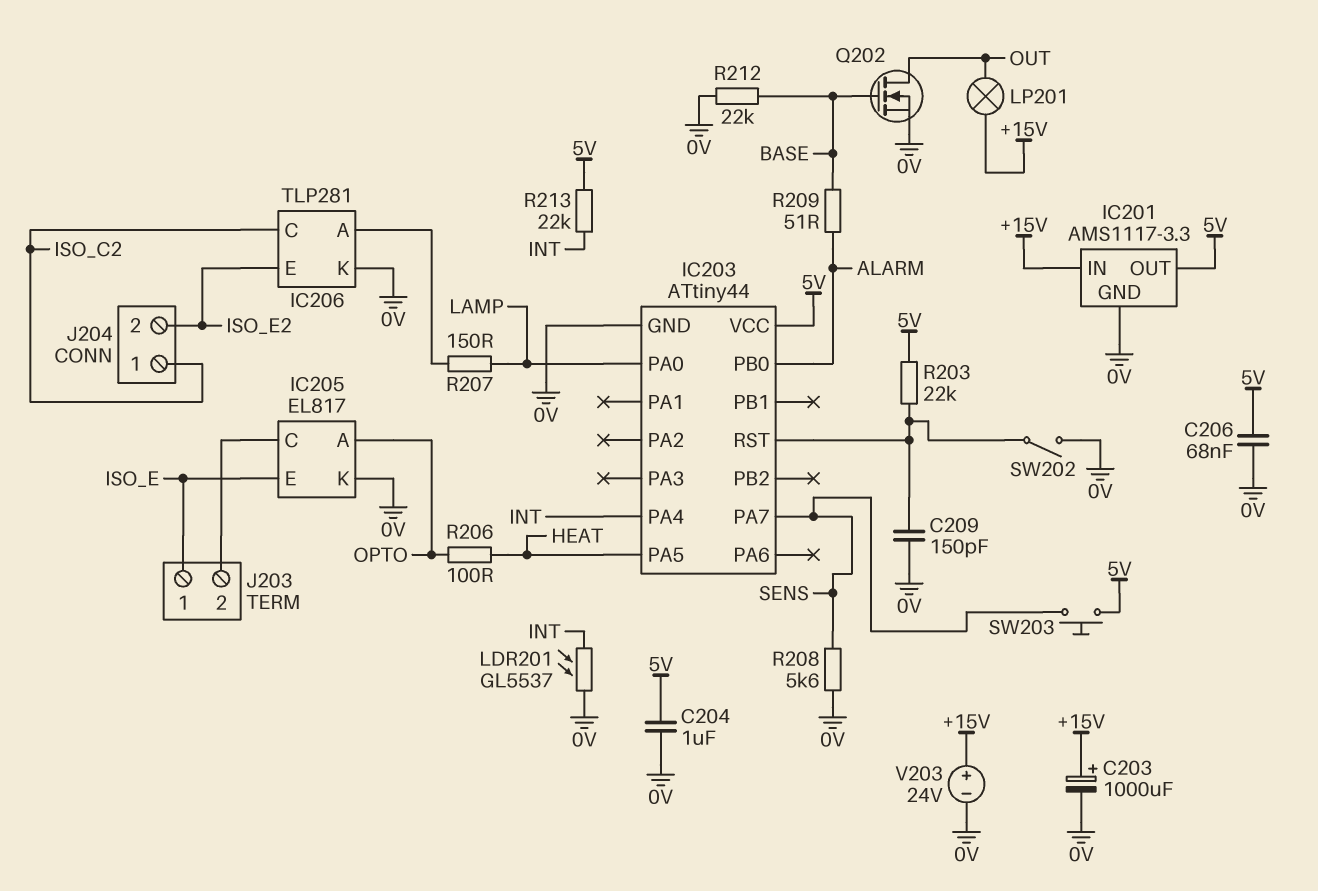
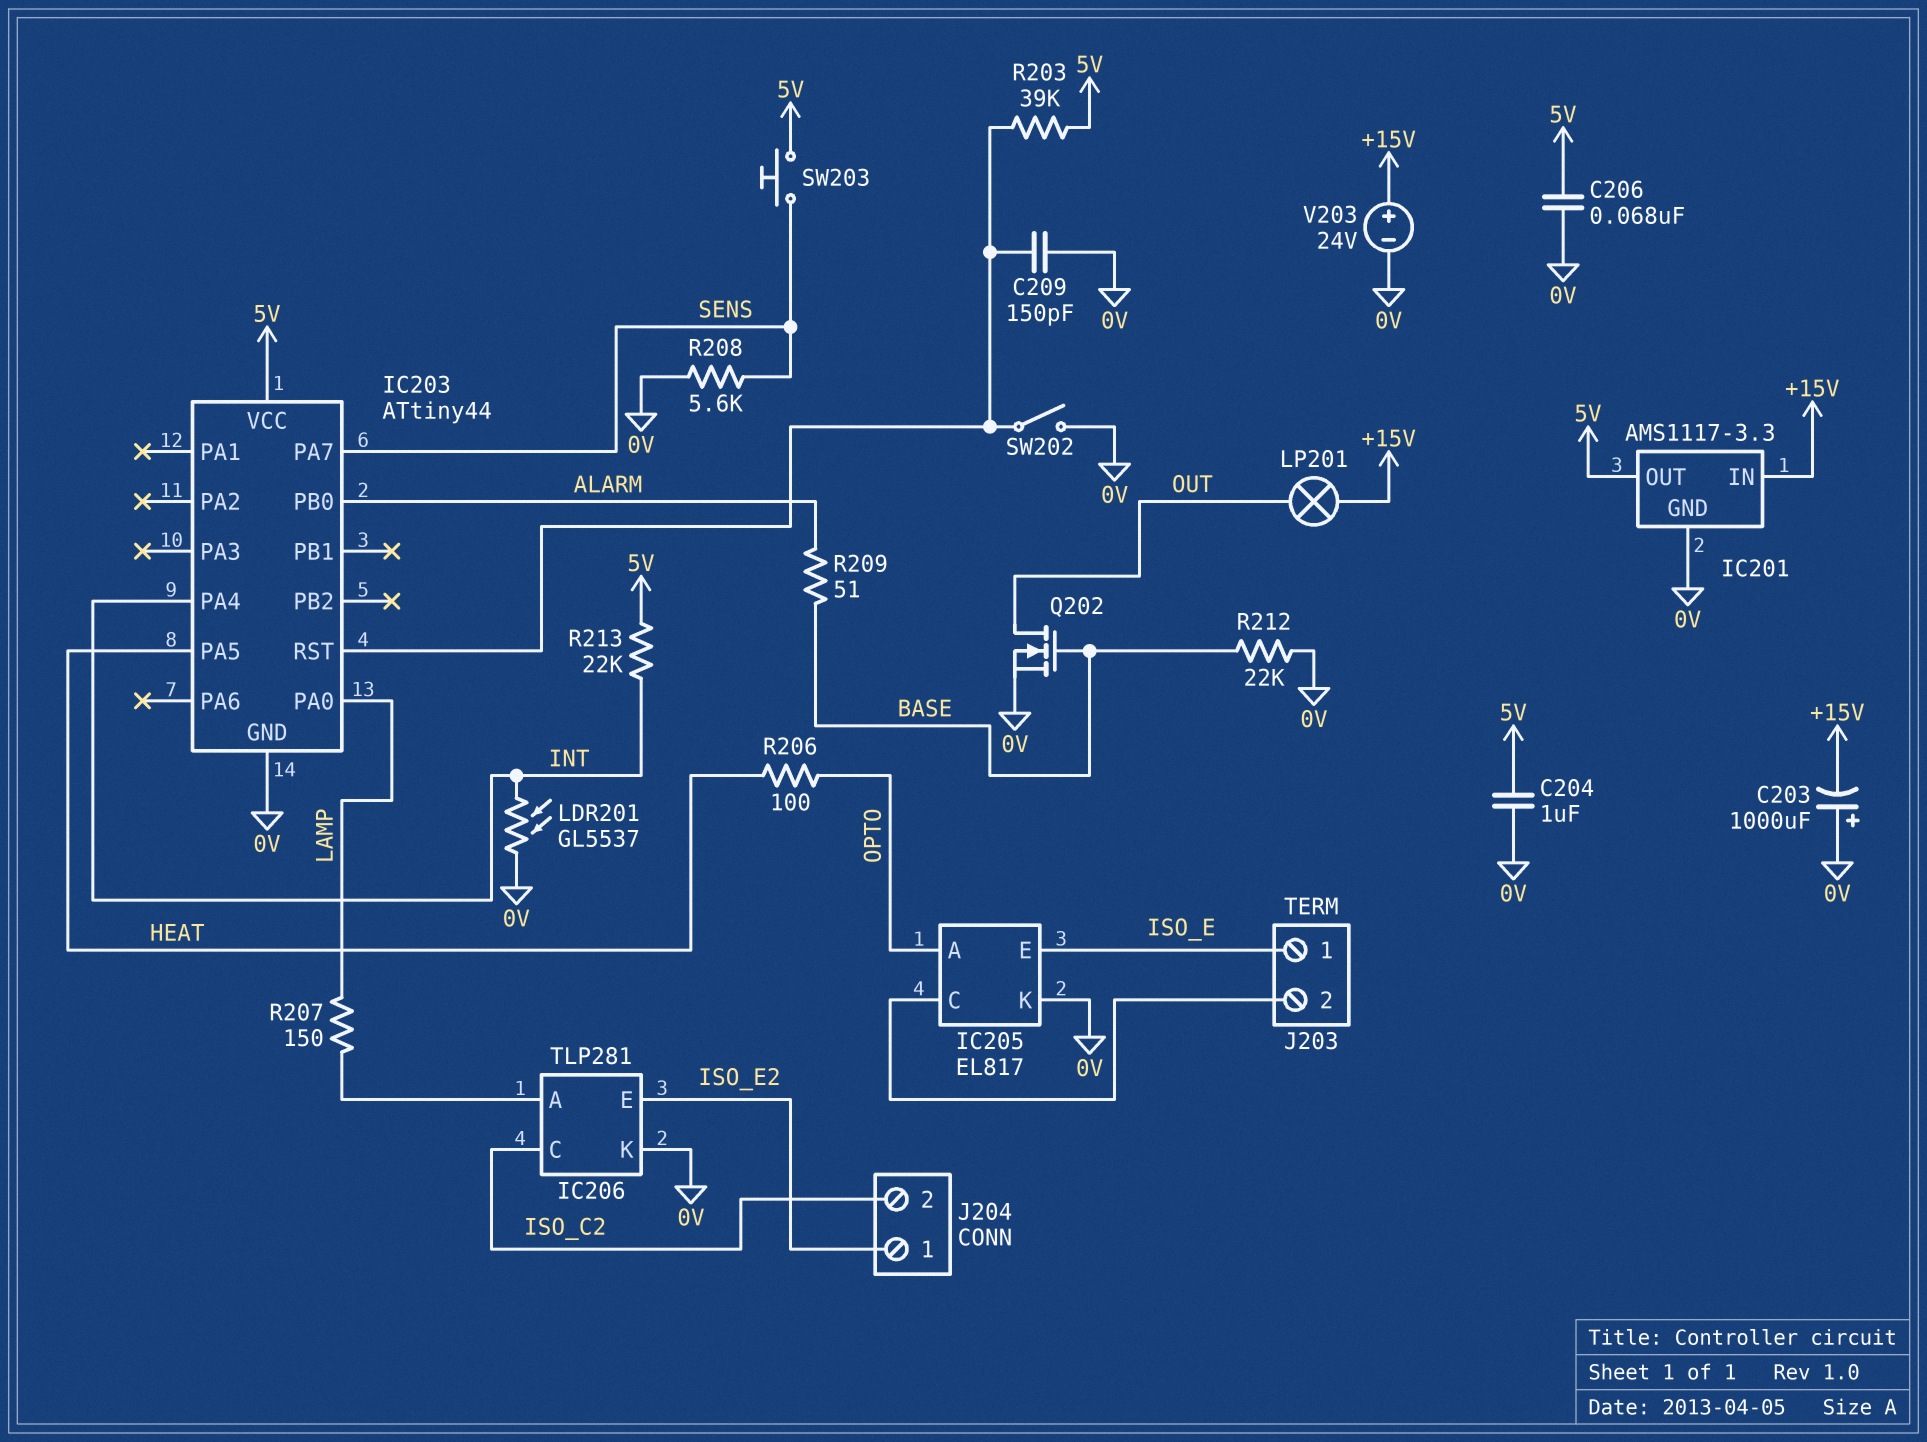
C203: 1000uF (plus +15V, minus 0V) -> 1000uF (plus 0V, minus +15V)
J204 pin 1: ISO_C2 -> ISO_E2
J204 pin 2: ISO_E2 -> ISO_C2
R203: 22k (5V, IC203/RST) -> 39k (5V, IC203/RST)

